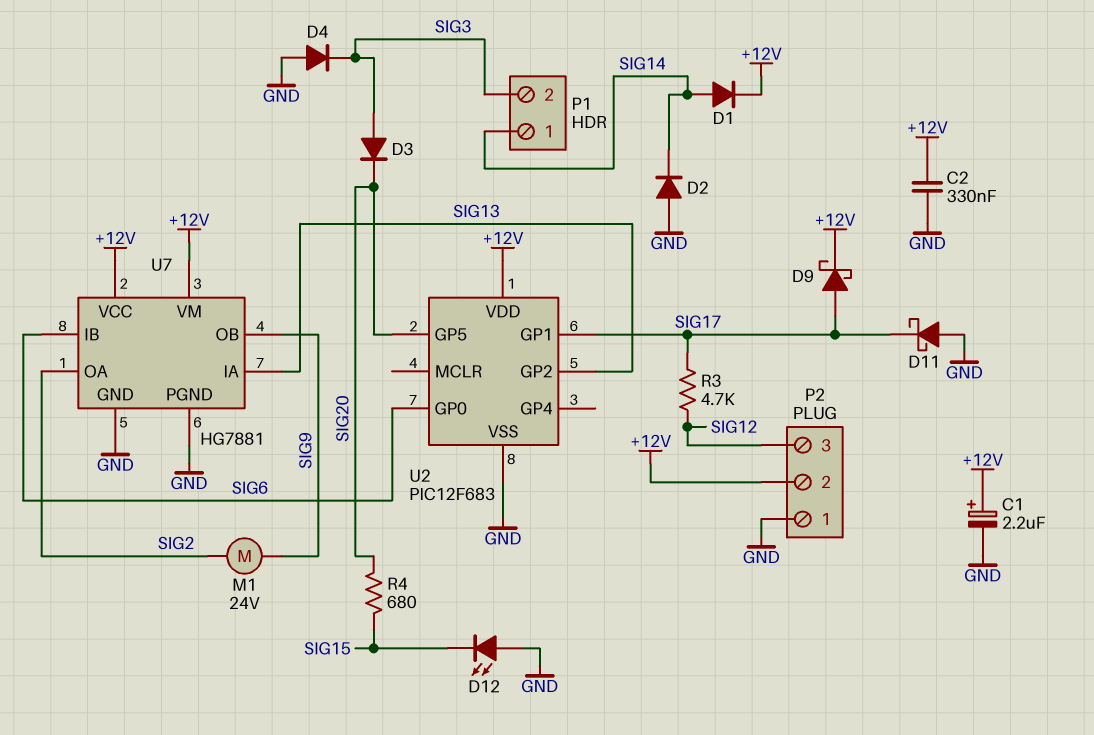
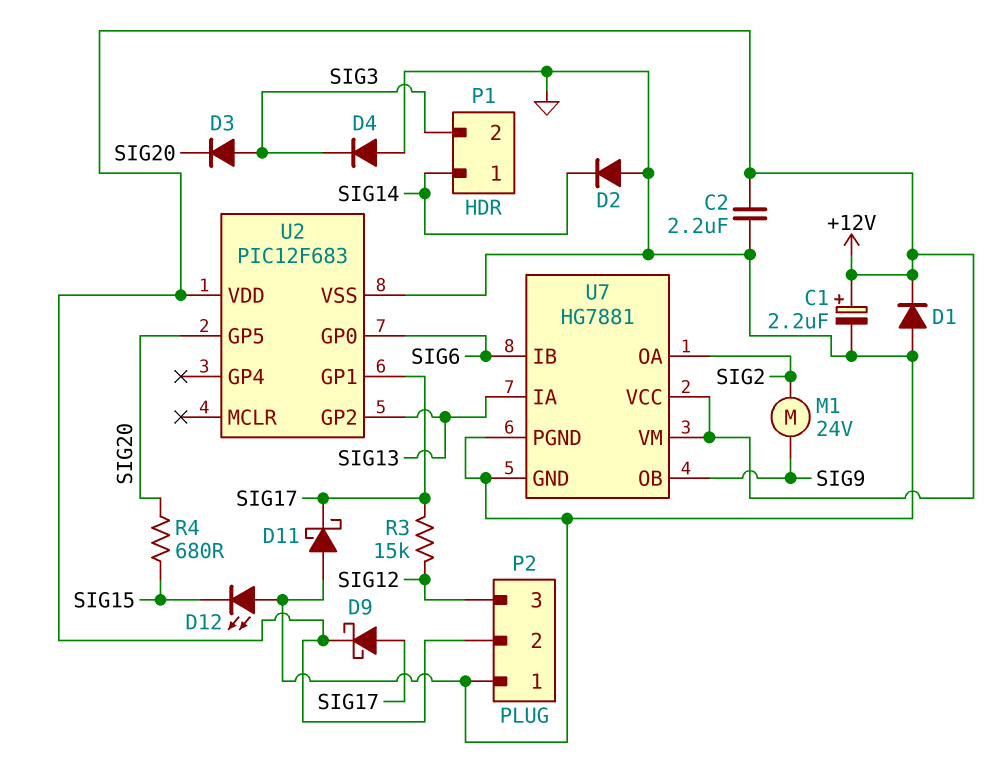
C2: 330nF (+12V, GND) -> 2.2uF (+12V, GND)
D1: diode (A SIG14, K +12V) -> diode (A GND, K +12V)
R3: 4.7k (SIG12, SIG17) -> 15k (SIG12, SIG17)

